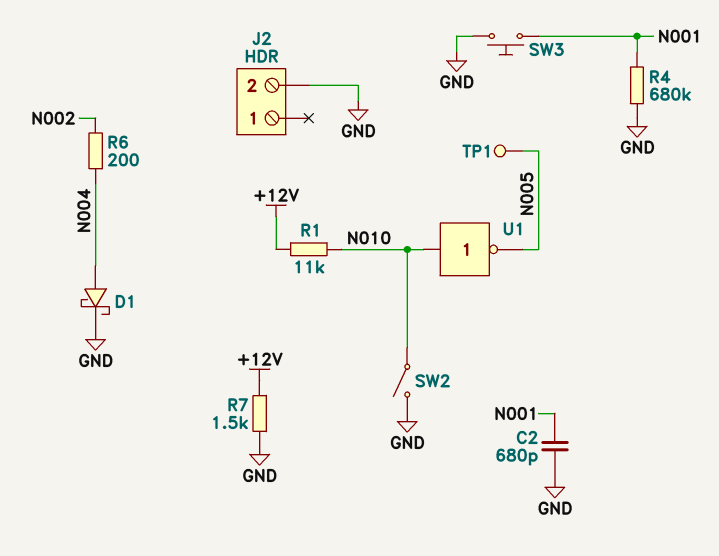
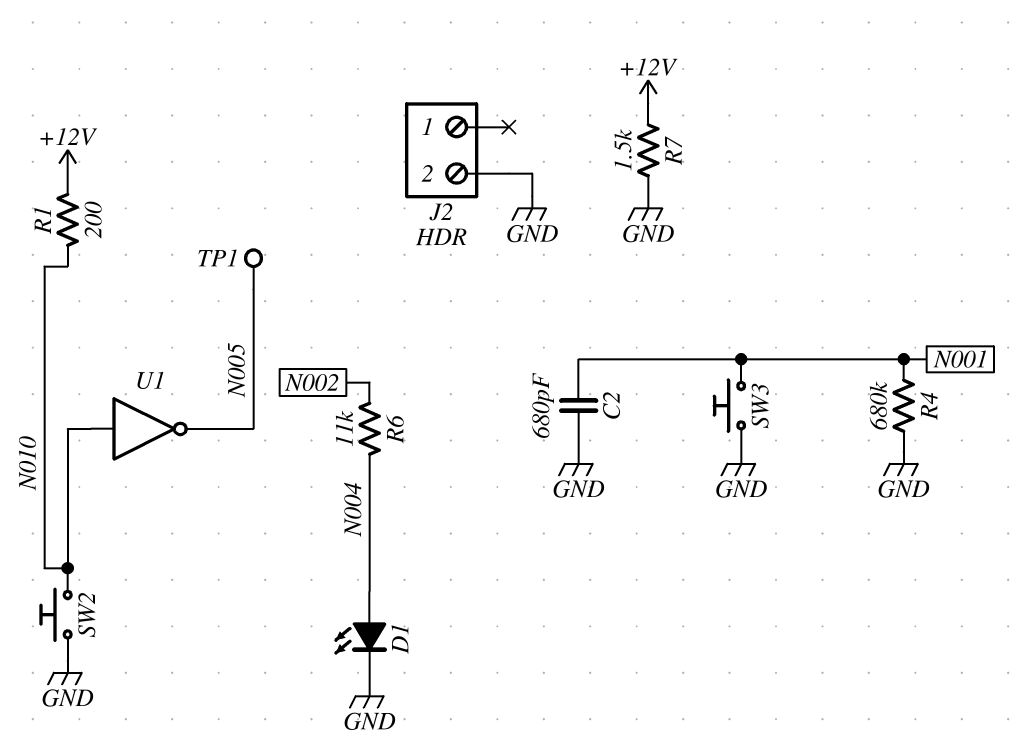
D1: schottky (A N004, K GND) -> LED (A N004, K GND)
R1: 11k (+12V, N010) -> 200 (+12V, N010)
R6: 200 (N002, N004) -> 11k (N002, N004)
SW2: switch (GND, N010) -> button (GND, N010)

